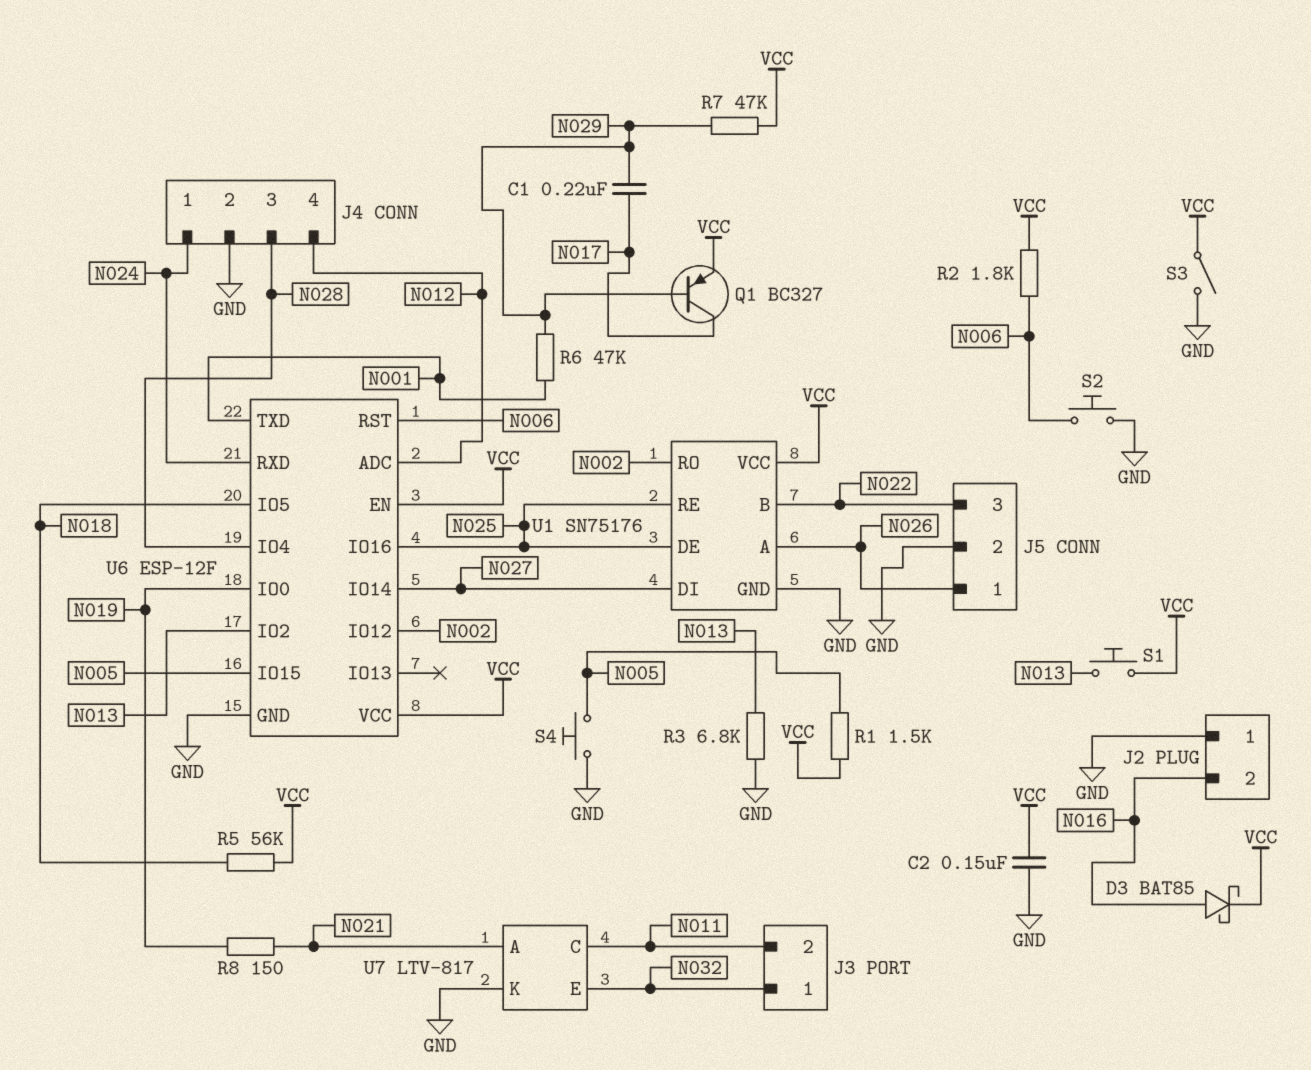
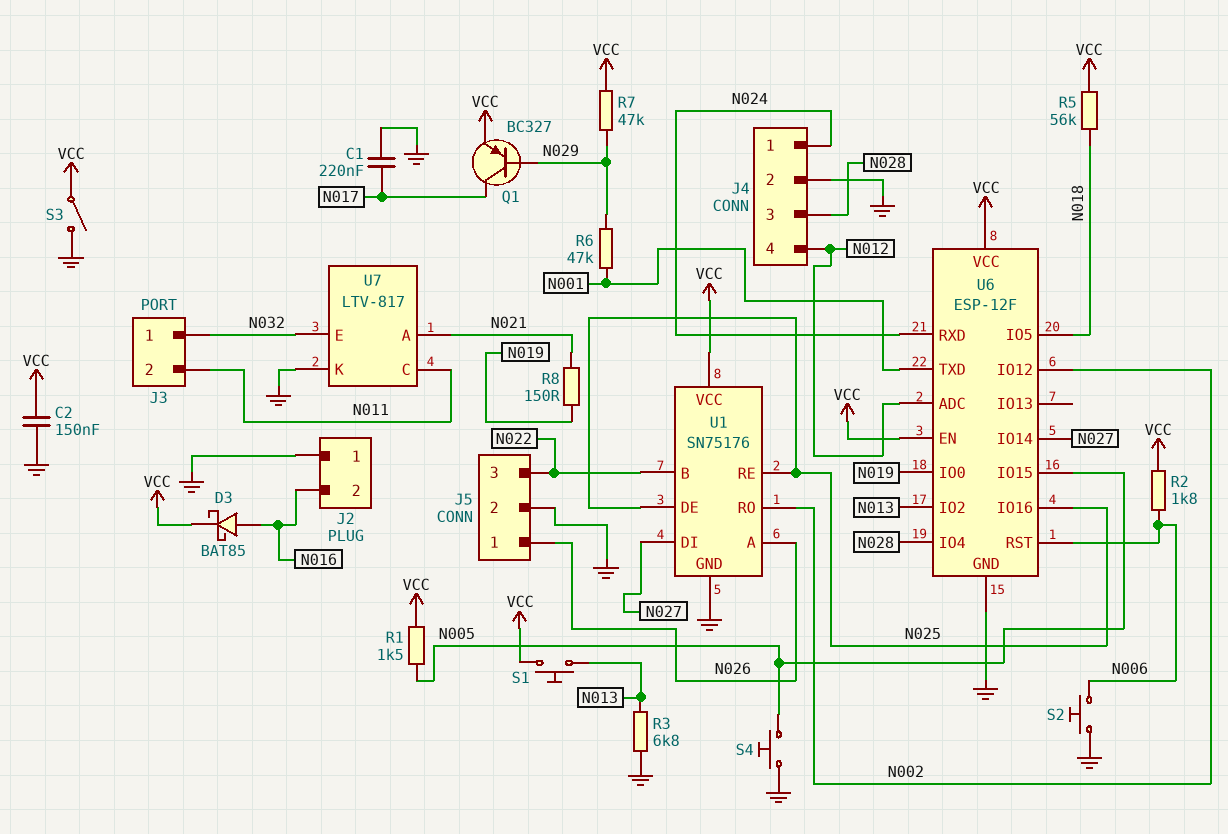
C1: 220nF (N017, N029) -> 220nF (GND, N017)

